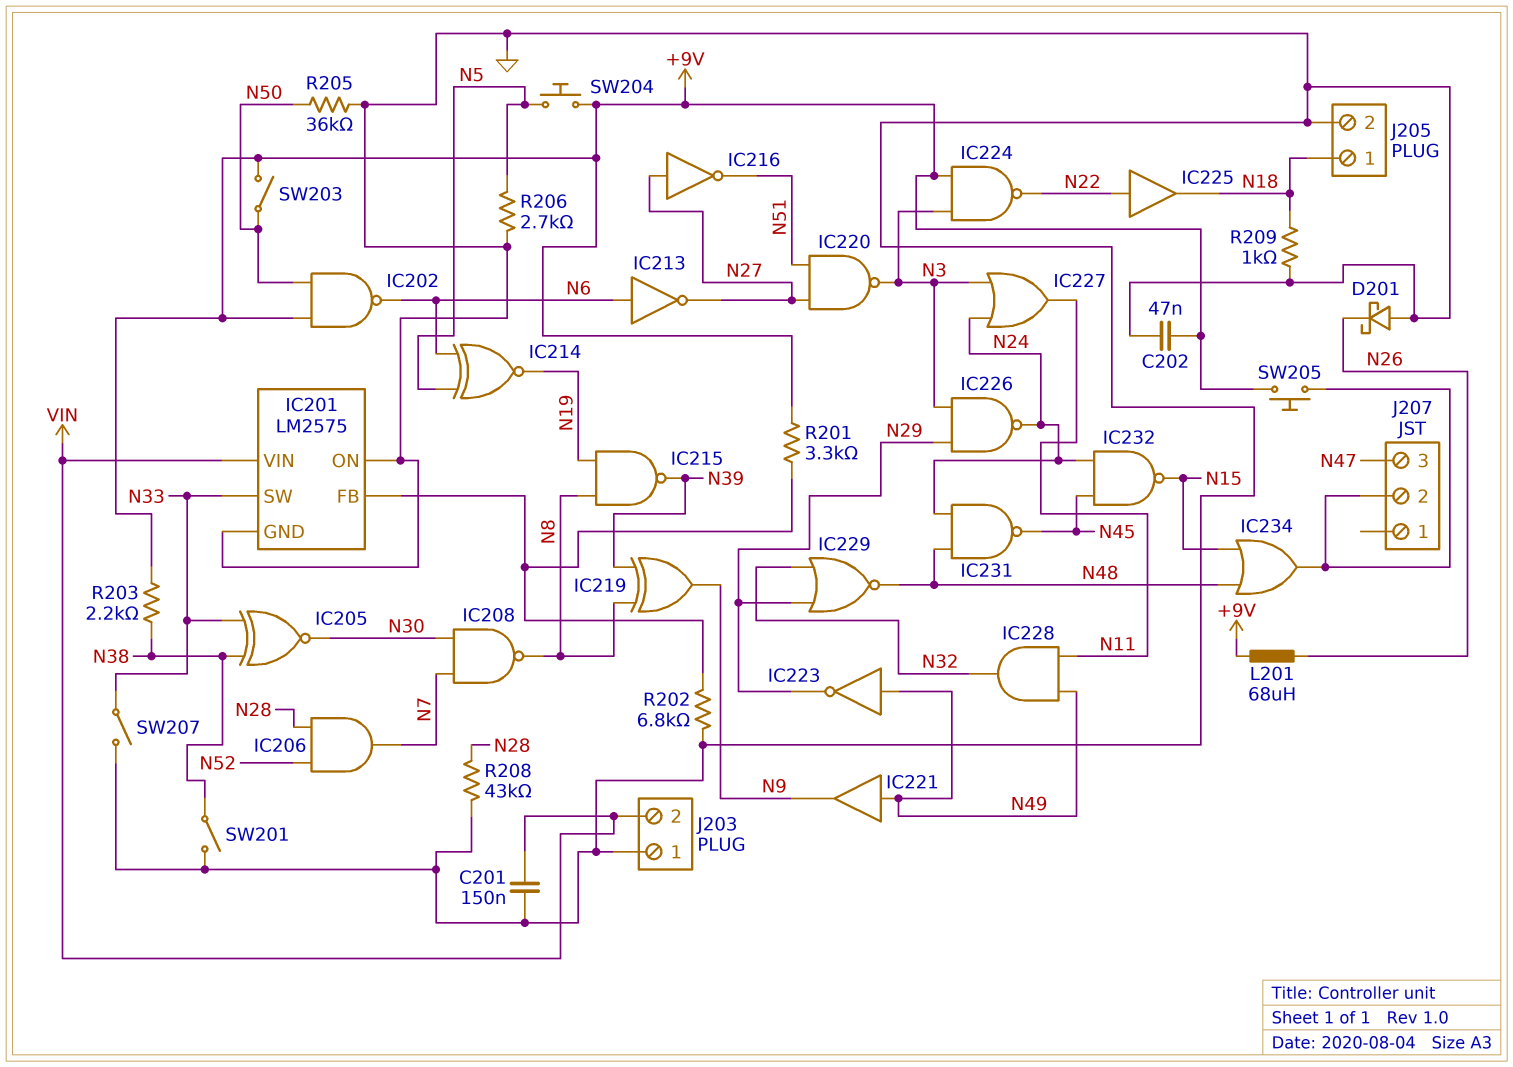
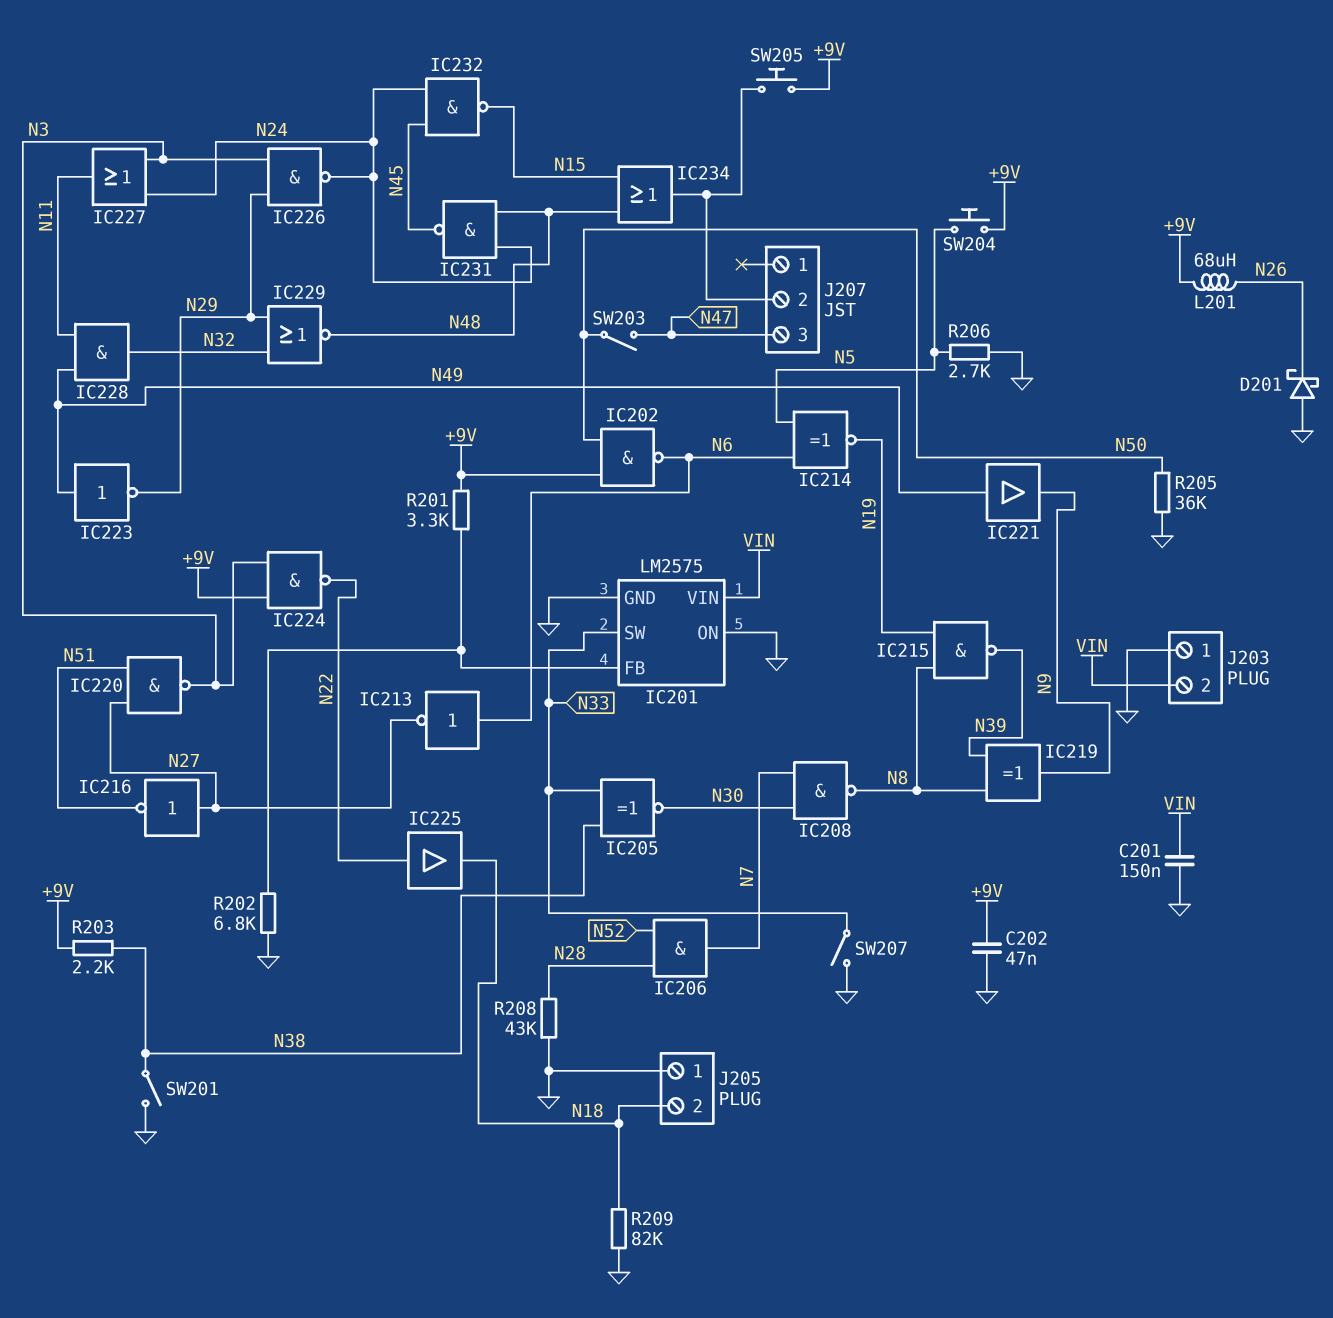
J205 pin 1: N18 -> GND
J205 pin 2: GND -> N18
R209: 1k (GND, N18) -> 82k (GND, N18)
SW203: switch (+9V, N50) -> switch (N47, N50)

